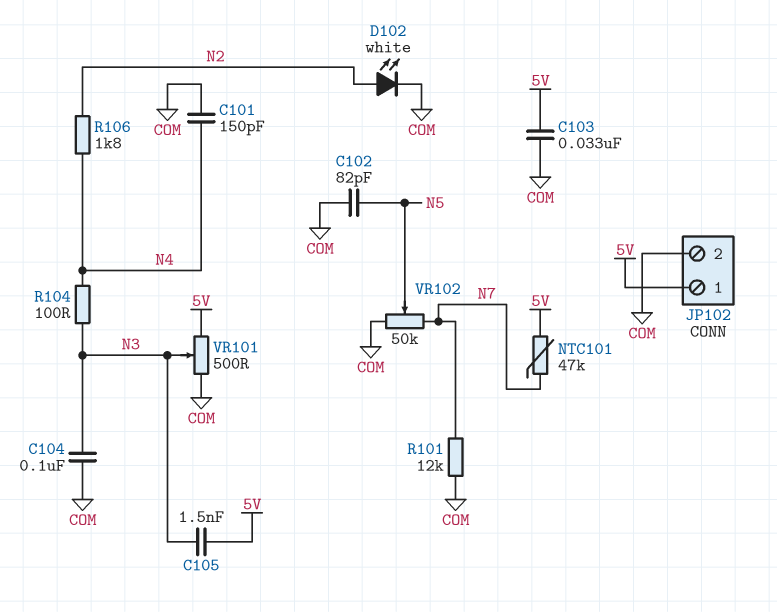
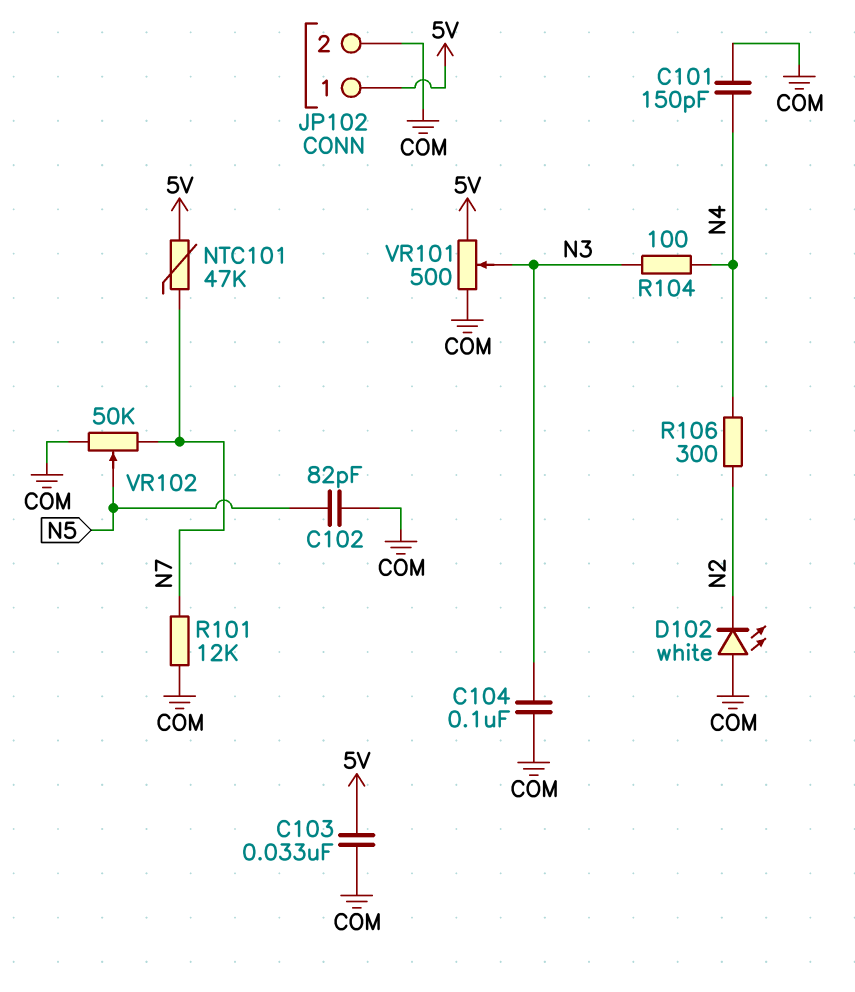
C105: 1.5nF (5V, N3) -> none
D102: LED white (A N2, K COM) -> LED white (A COM, K N2)
R106: 1.8k (N2, N4) -> 300 (N2, N4)

